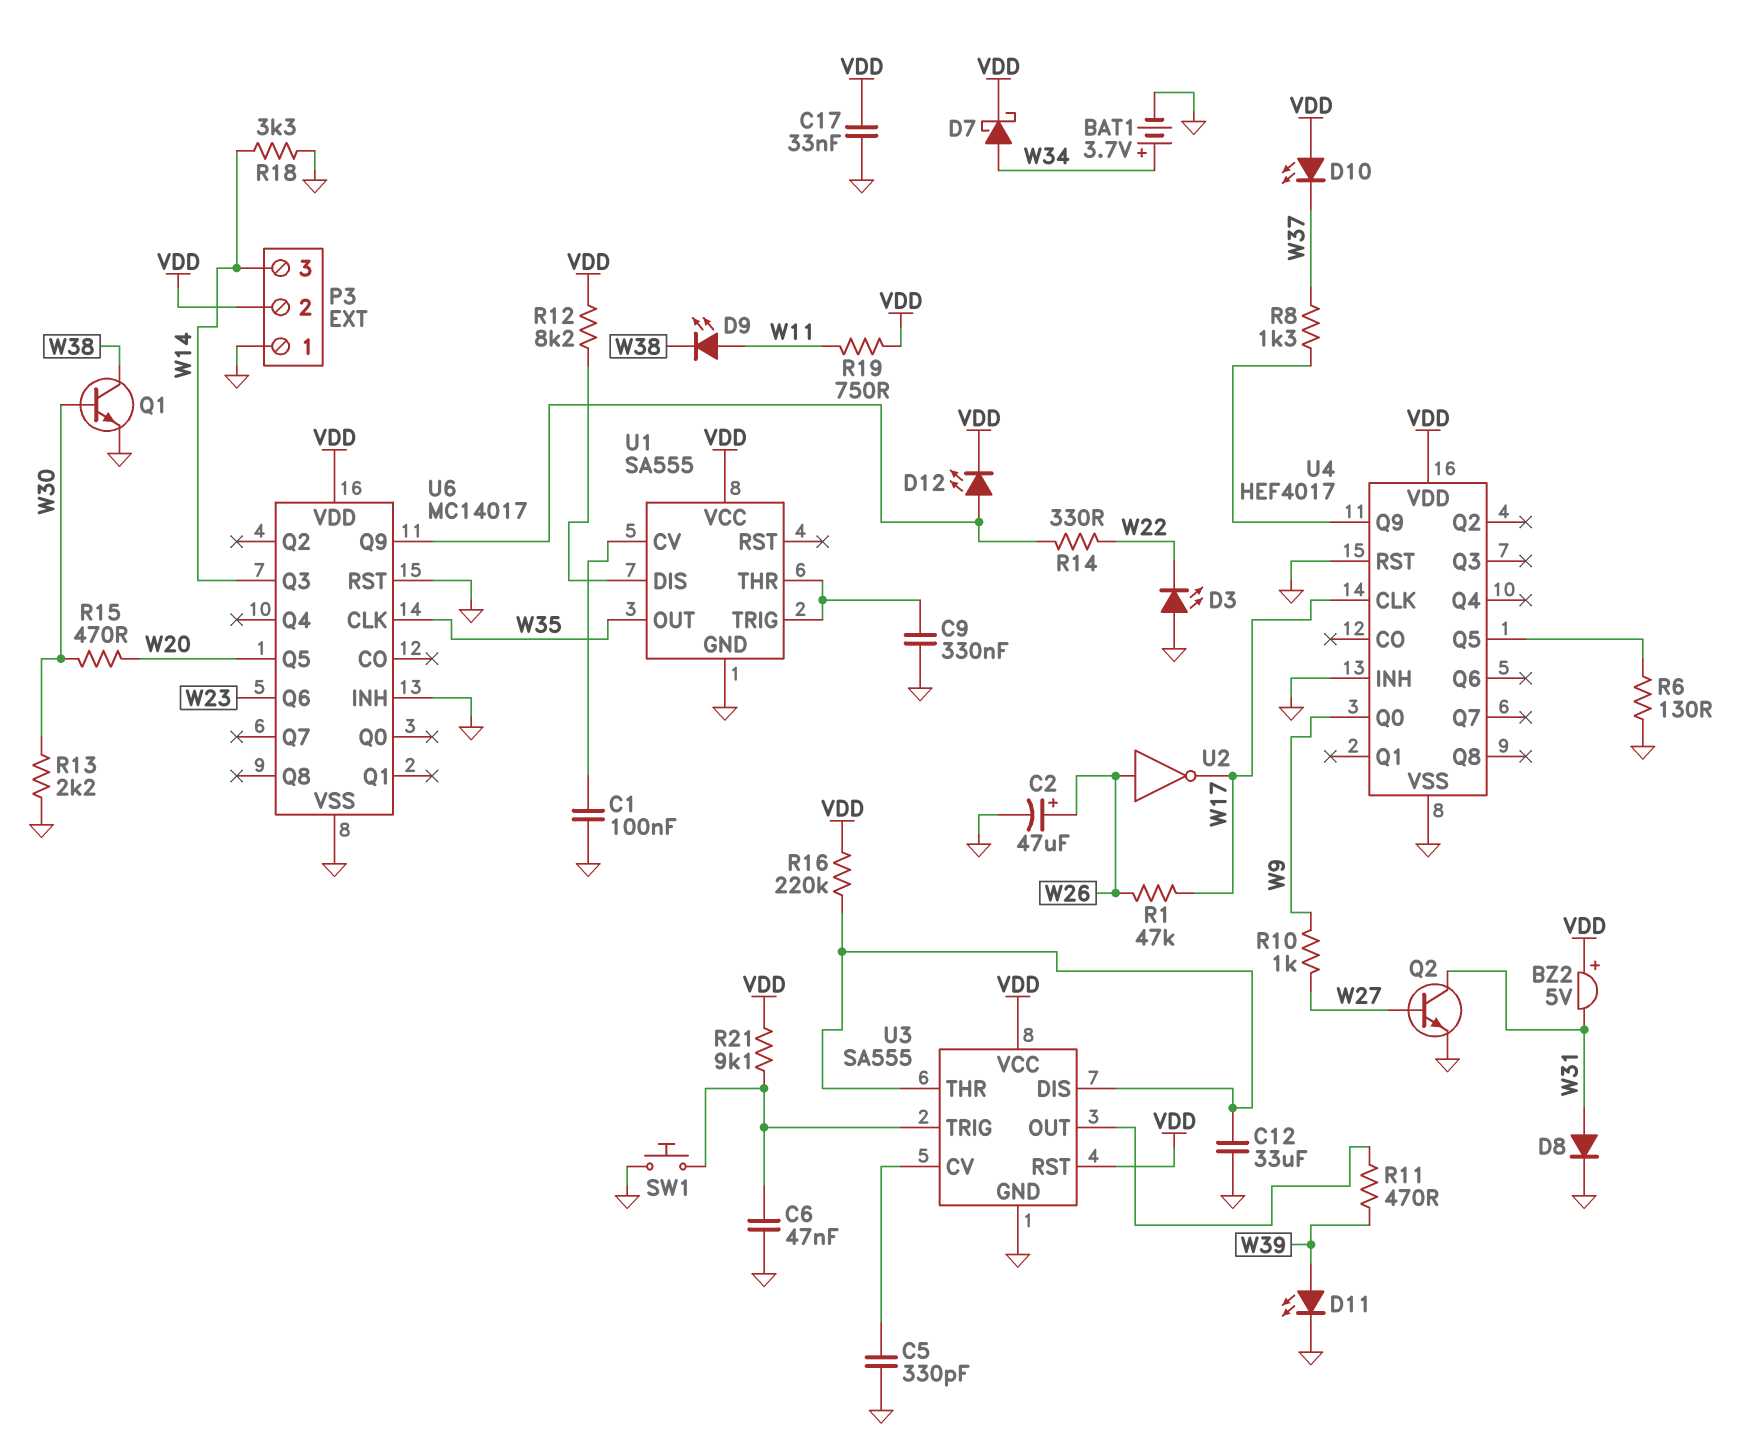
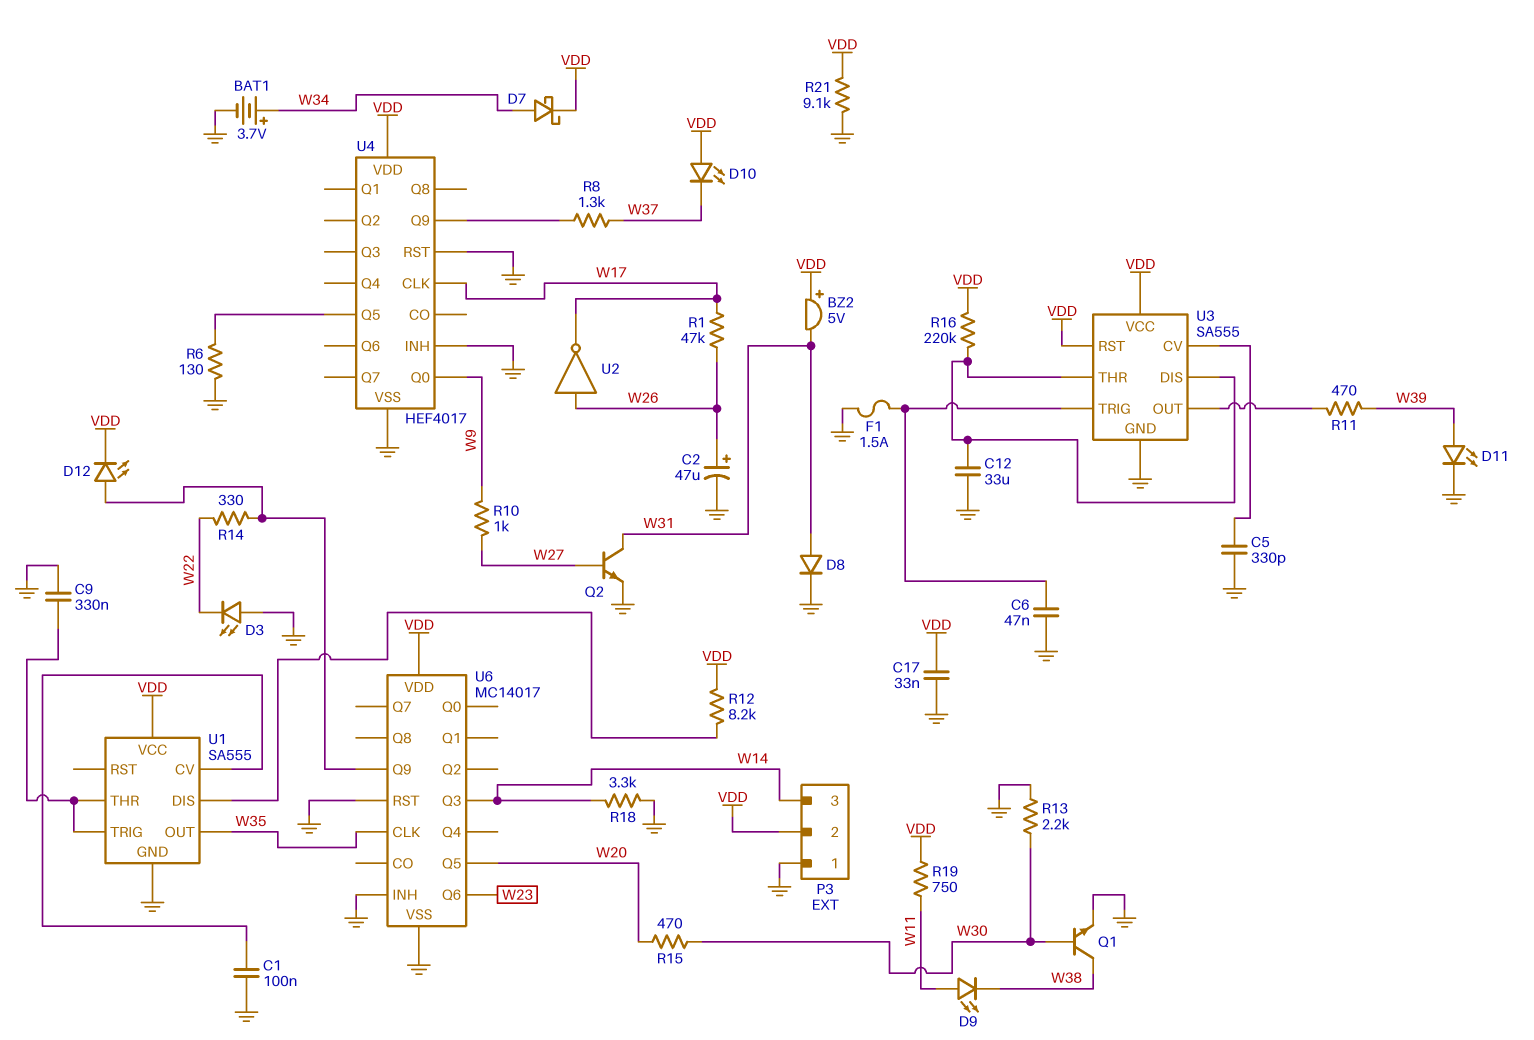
F1: none -> 1.5A (GND, U3/TRIG)
R21: 9.1k (U3/TRIG, VDD) -> 9.1k (GND, VDD)
SW1: button (GND, U3/TRIG) -> none

